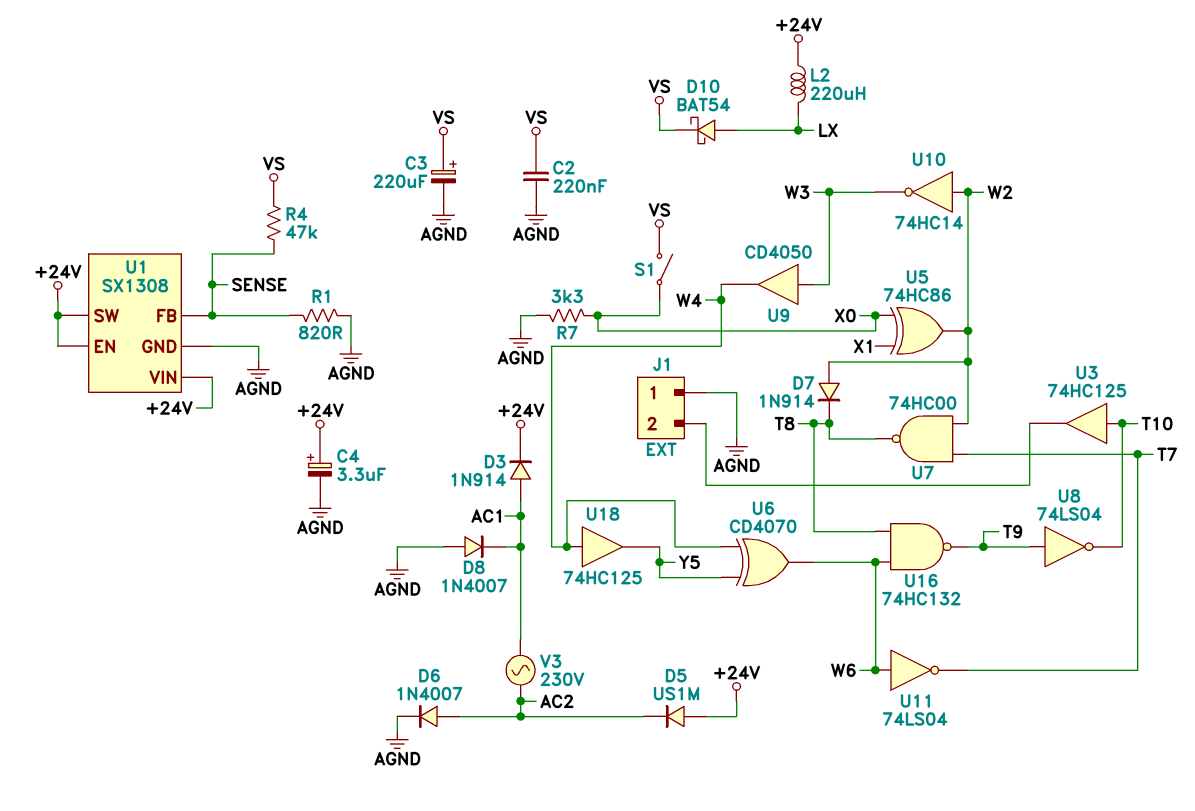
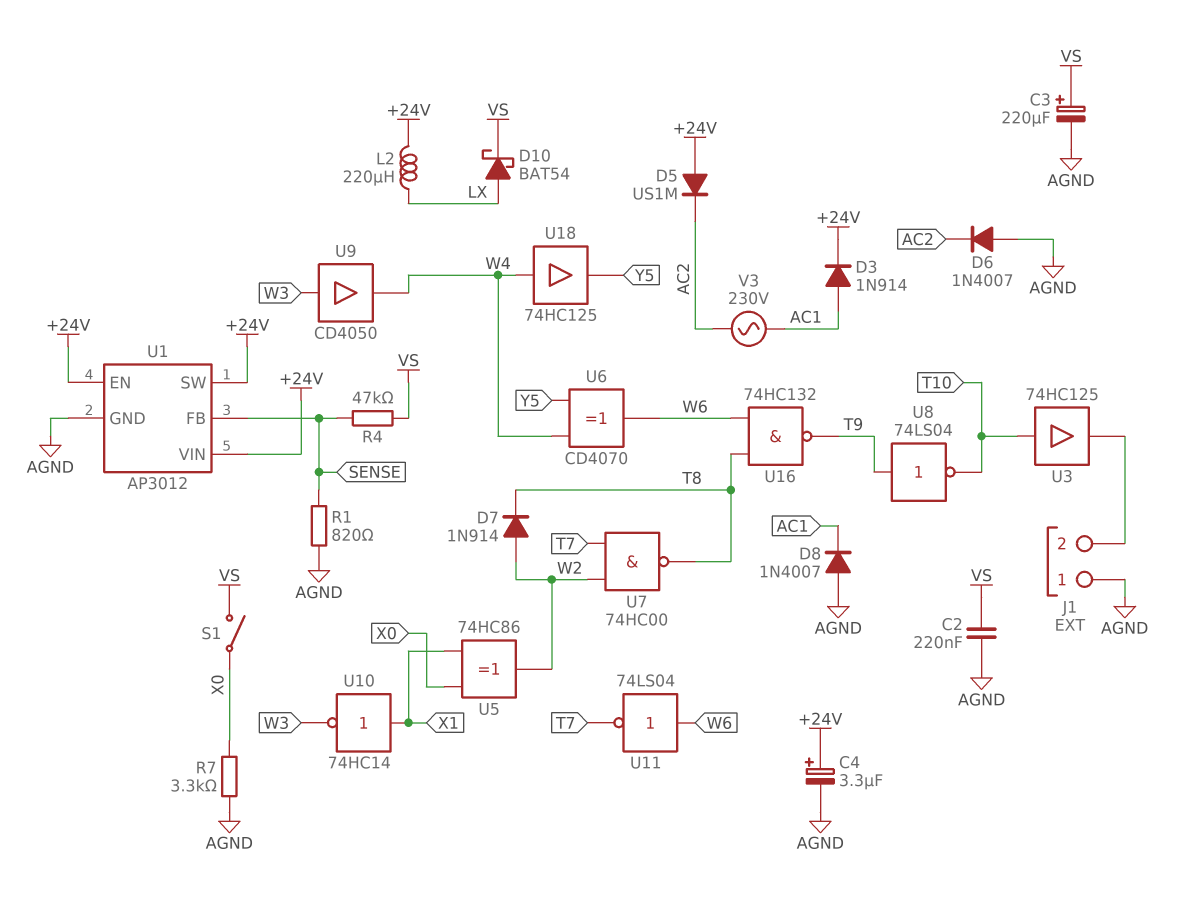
D6: diode 1N4007 (A AC2, K AGND) -> diode 1N4007 (A AGND, K AC2)
U1: SX1308 -> AP3012
U10: NOT 74HC14 (in W2, out W3) -> NOT 74HC14 (in X1, out W3)

